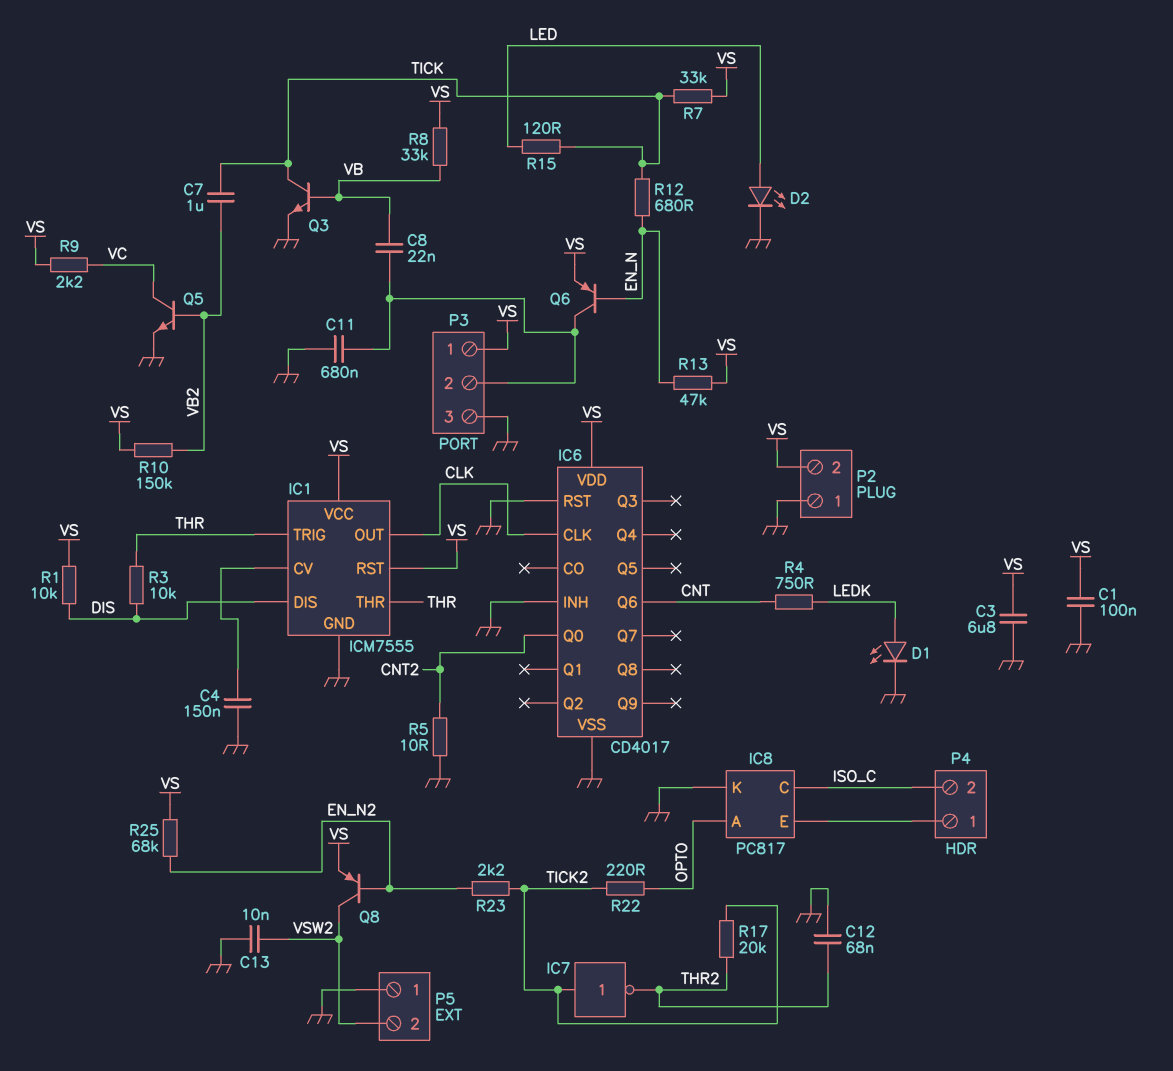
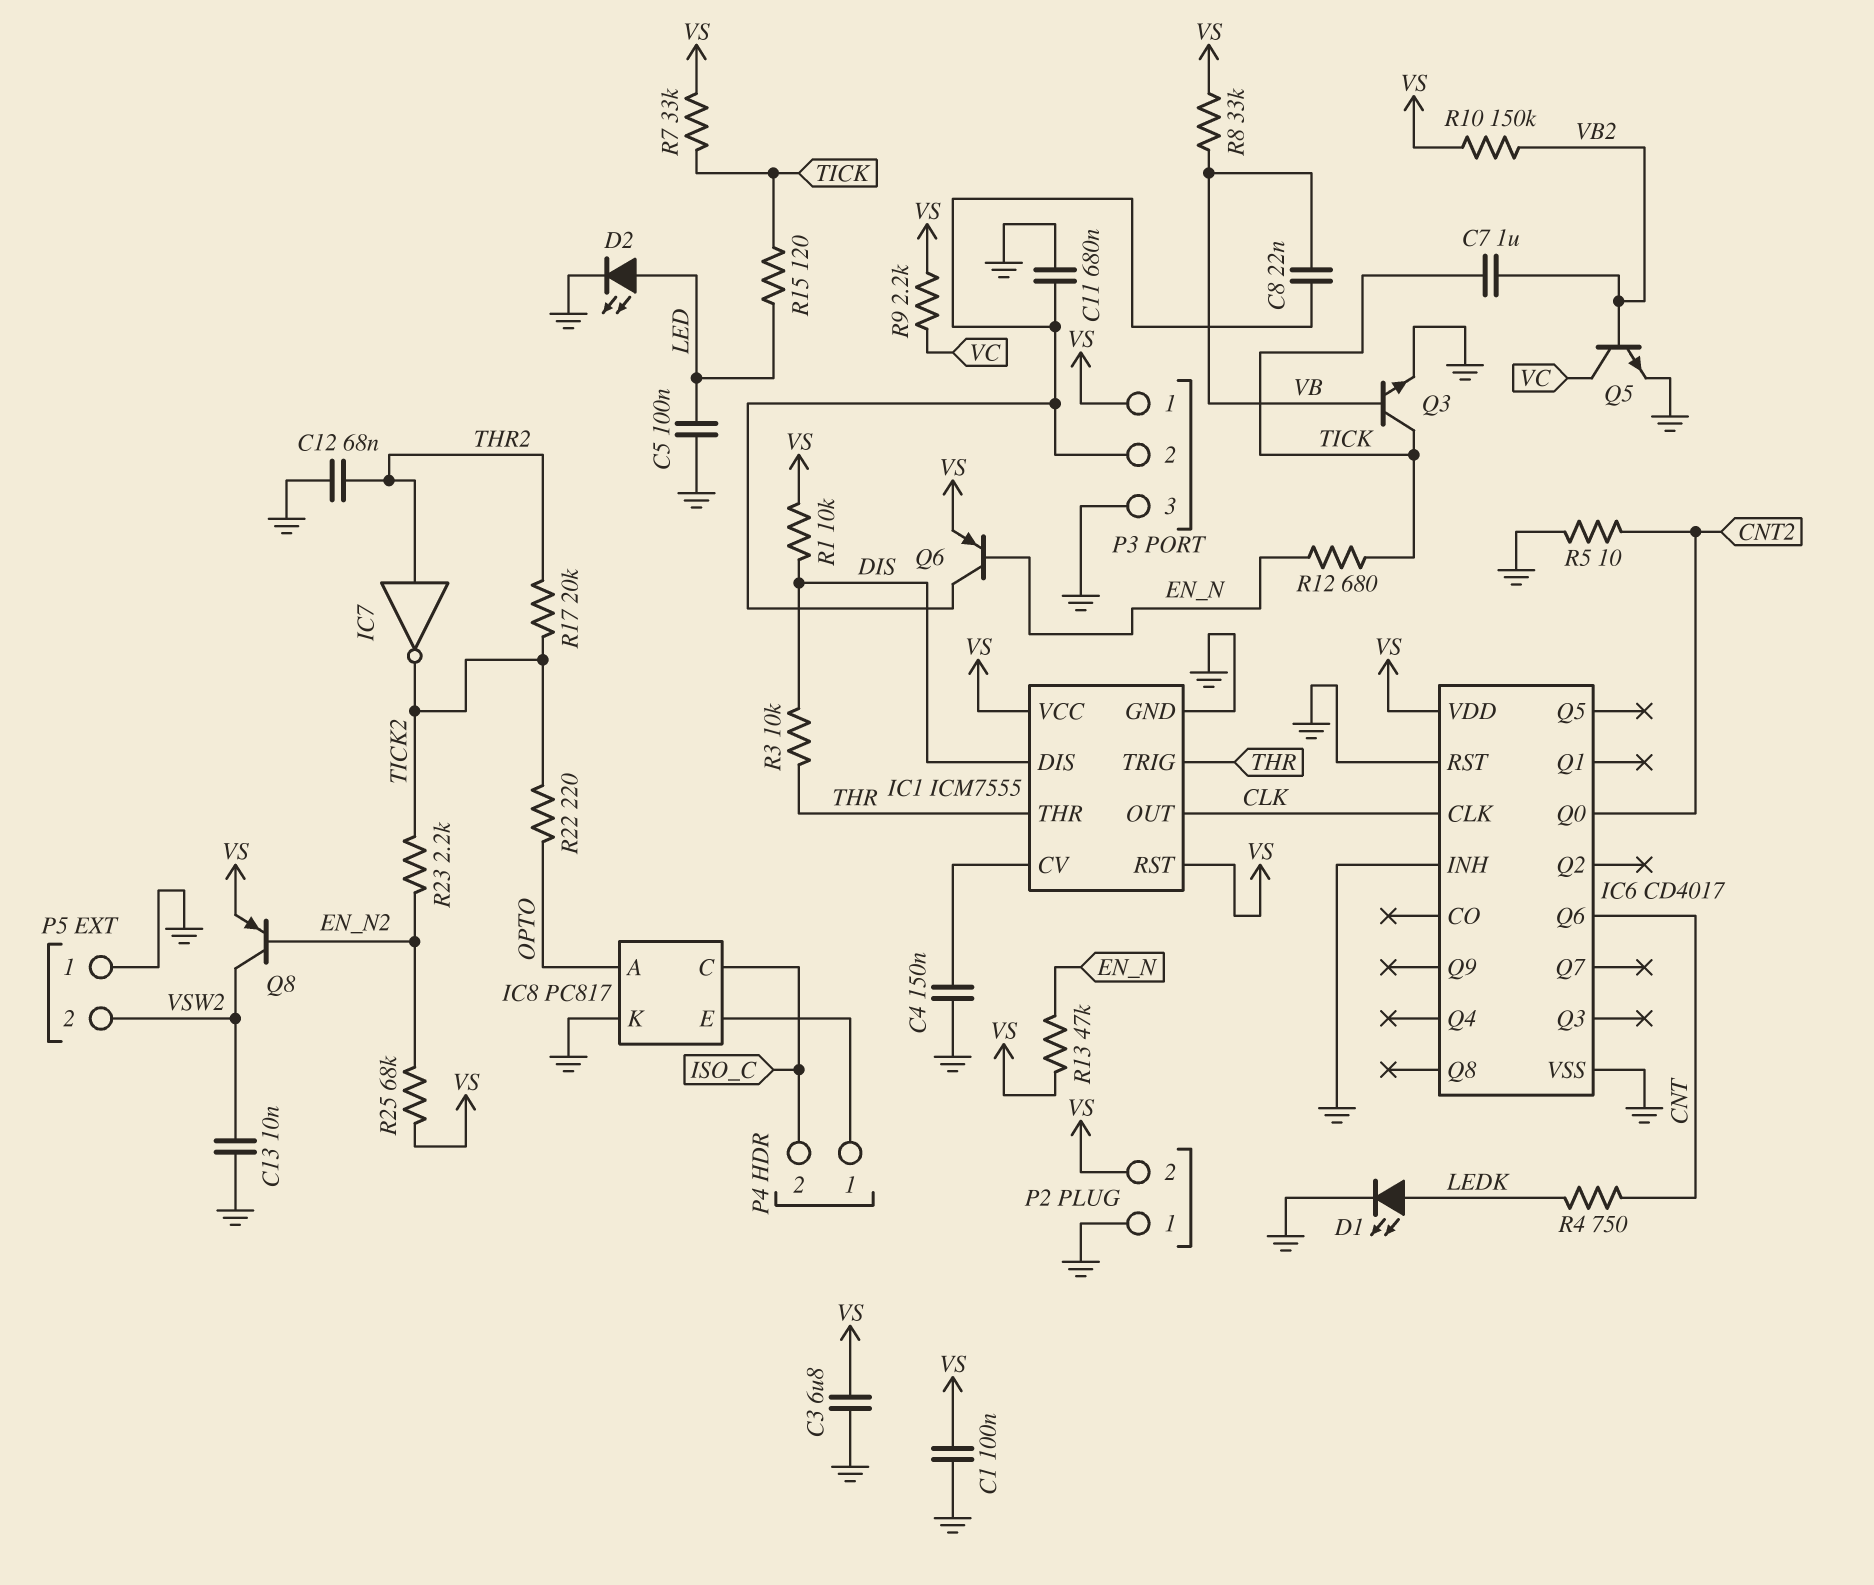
C5: none -> 100nF (GND, LED)
IC7: NOT (in TICK2, out THR2) -> NOT (in THR2, out TICK2)

